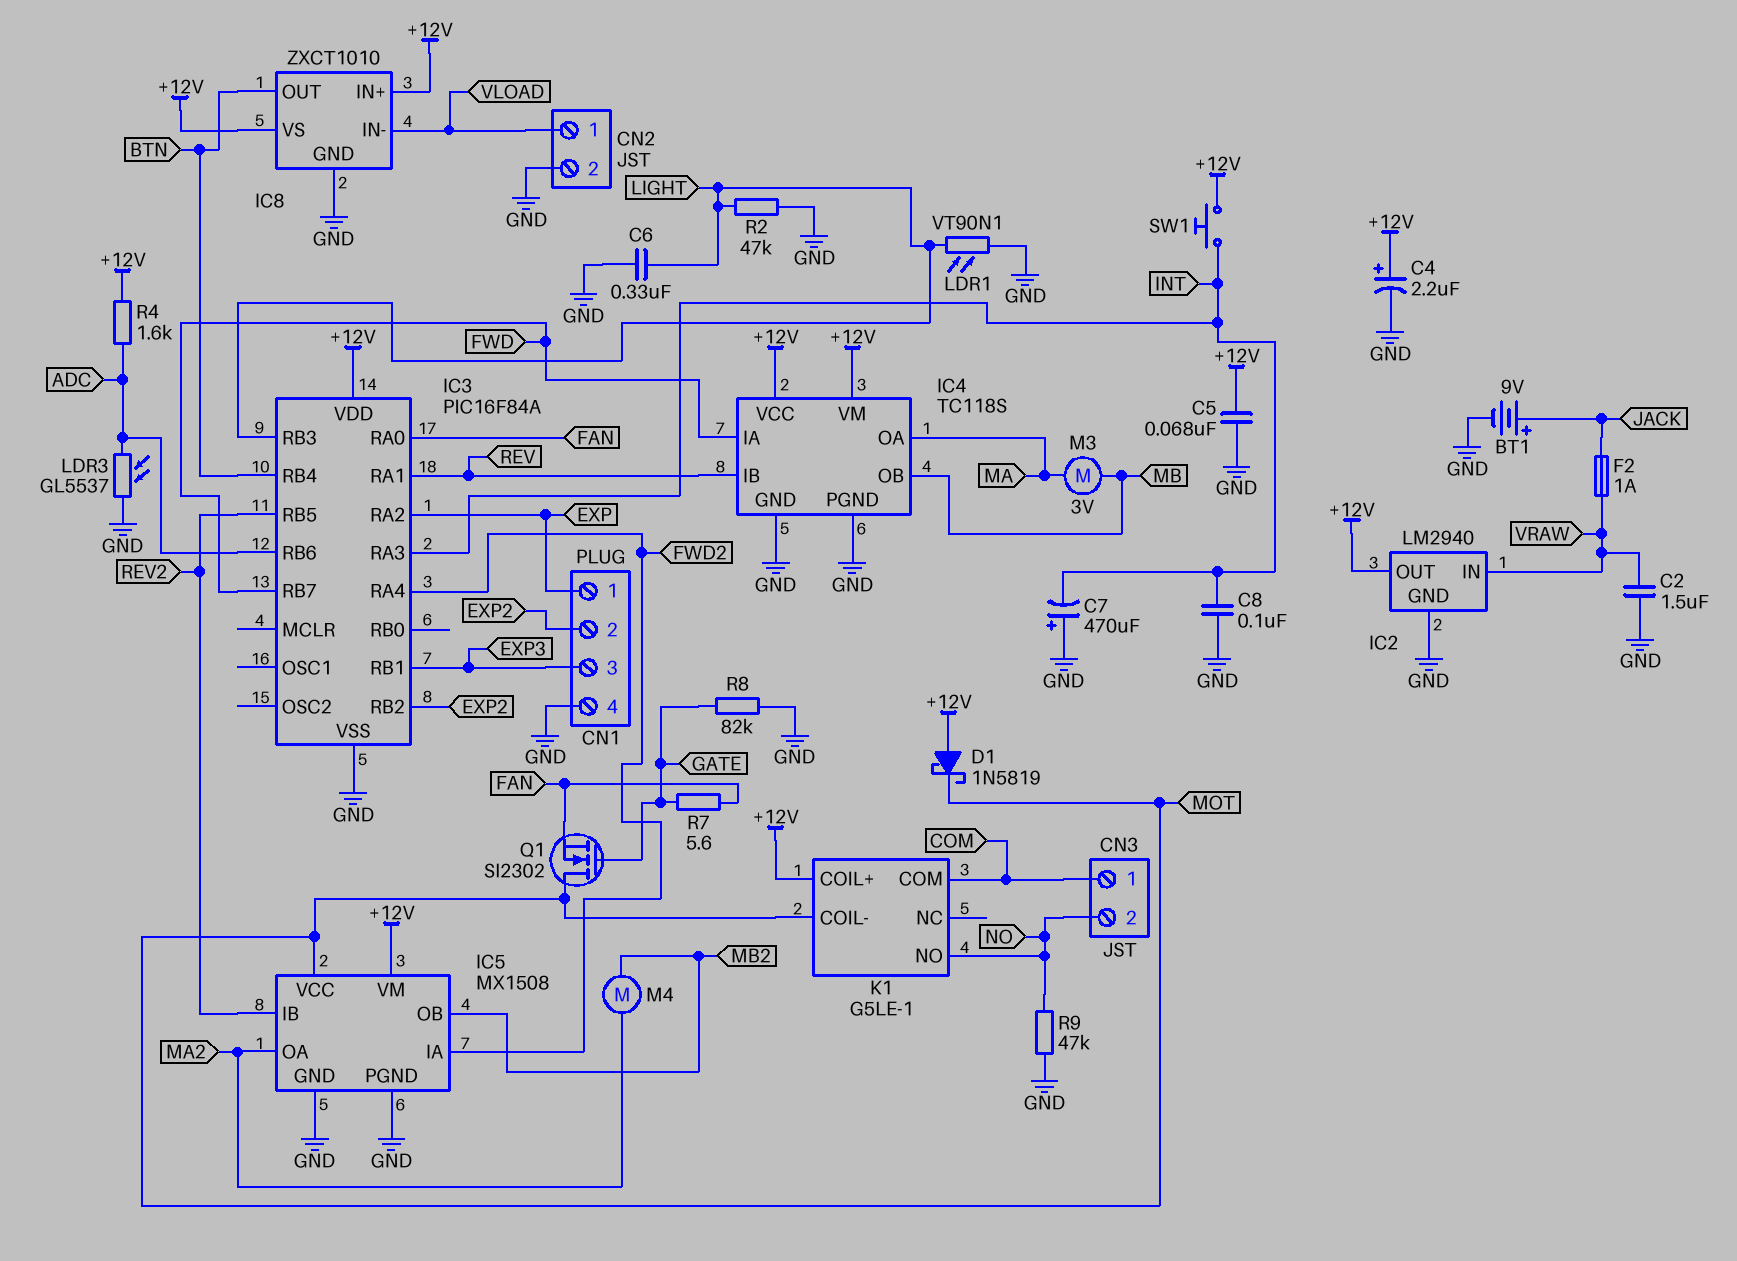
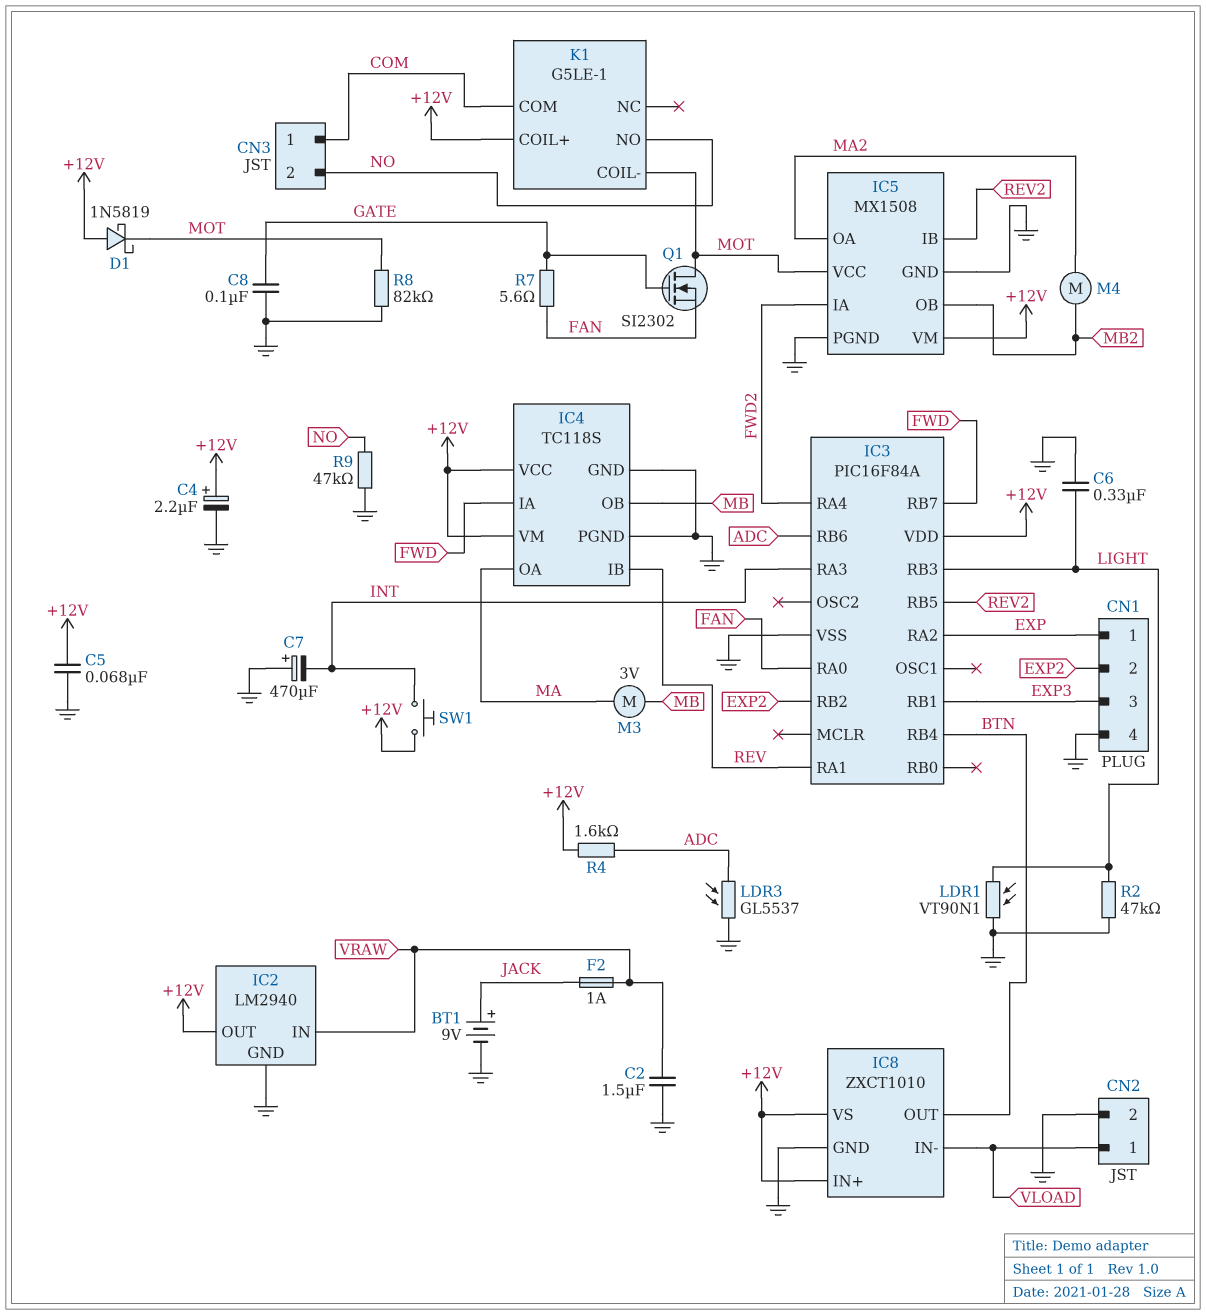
C8: 100nF (GND, INT) -> 100nF (GATE, GND)
R8: 82k (GATE, GND) -> 82k (GND, MOT)

